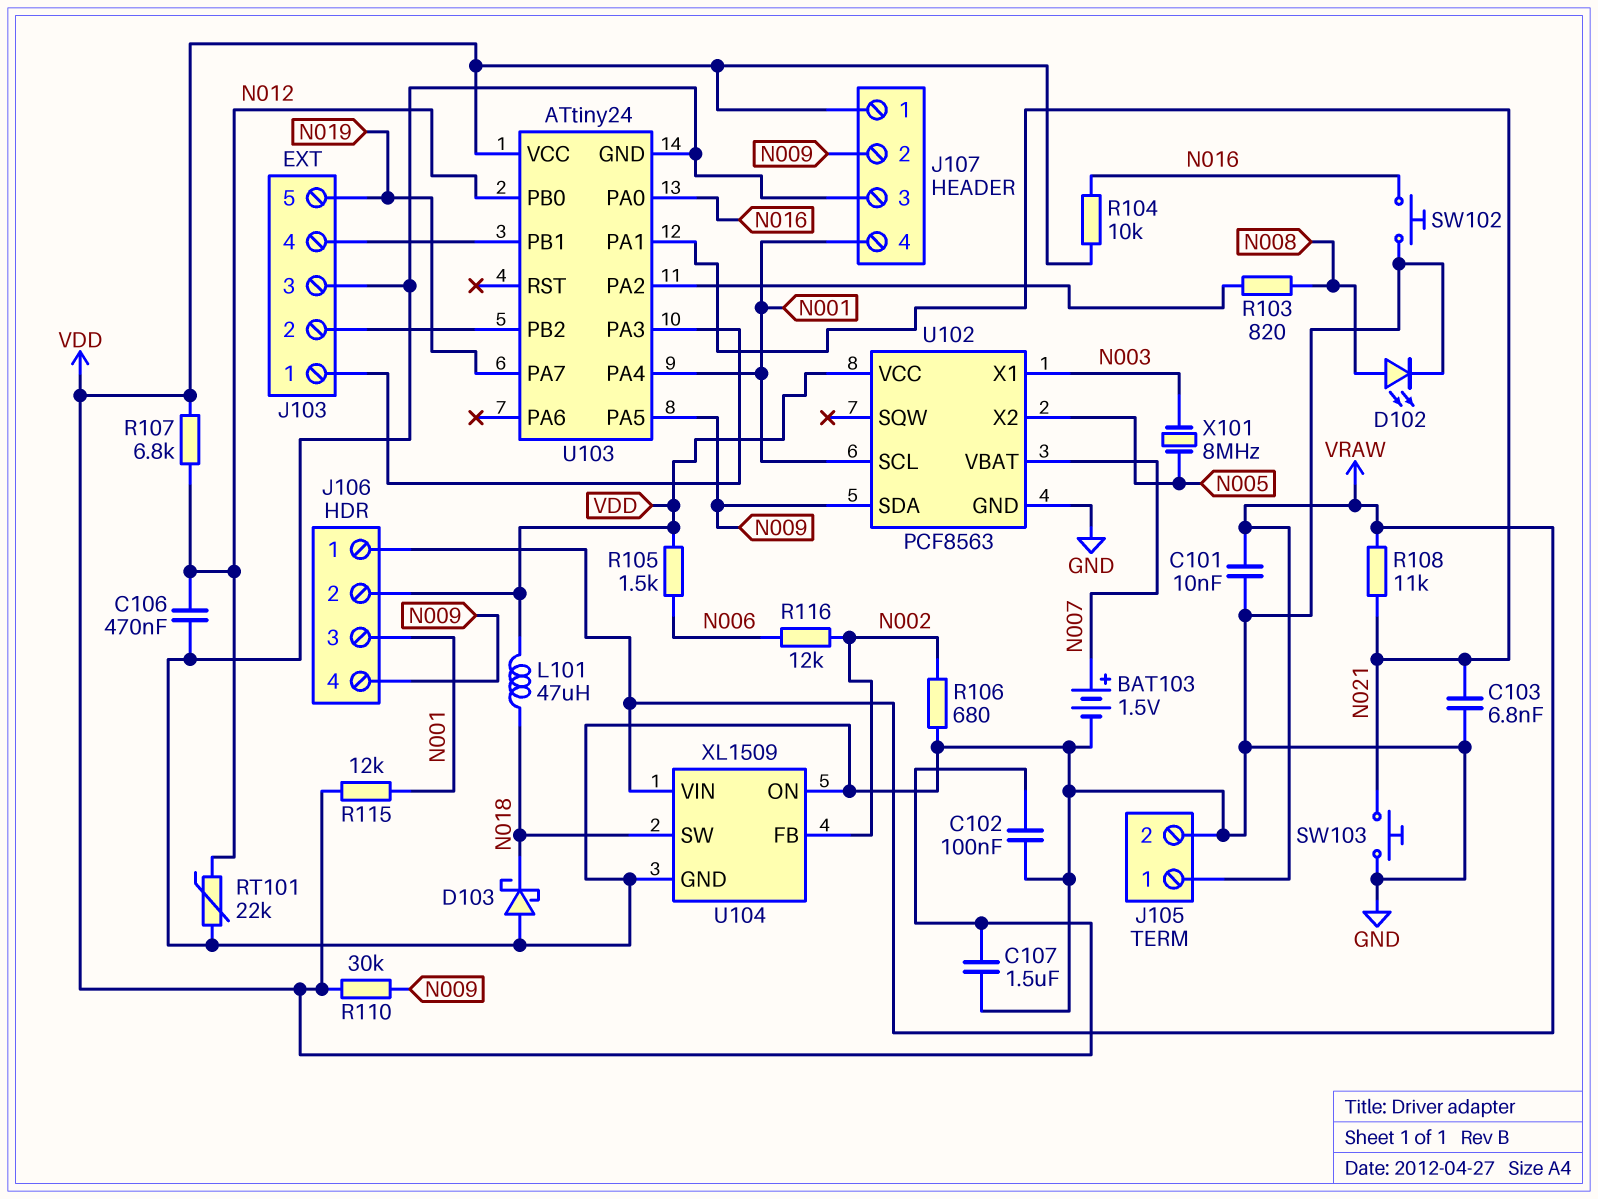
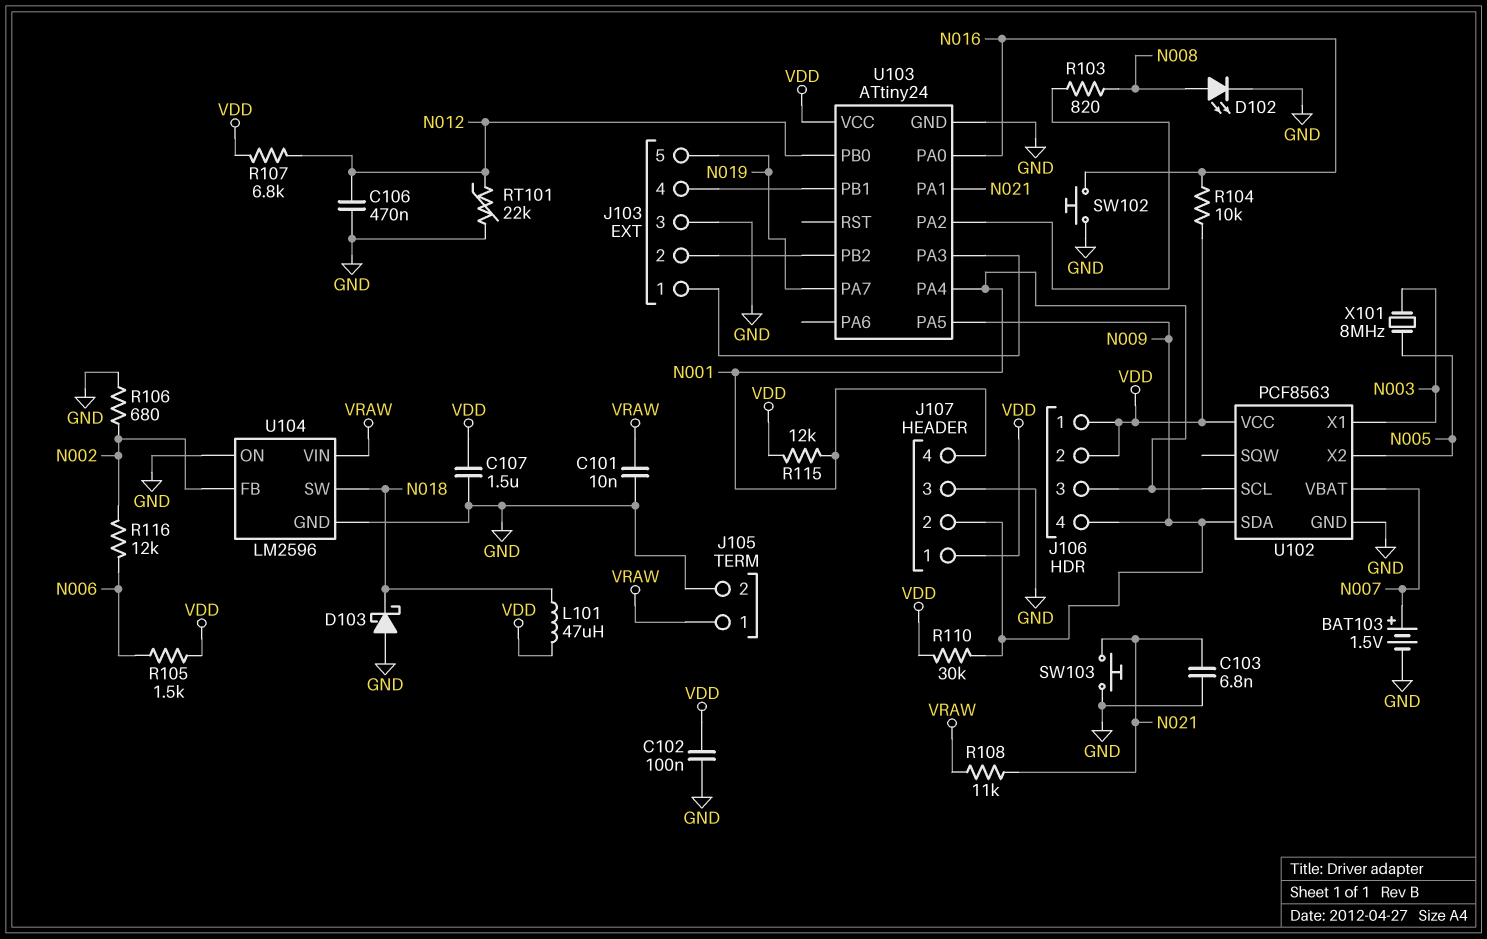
J106 pin 1: VRAW -> VDD
U104: XL1509 -> LM2596

